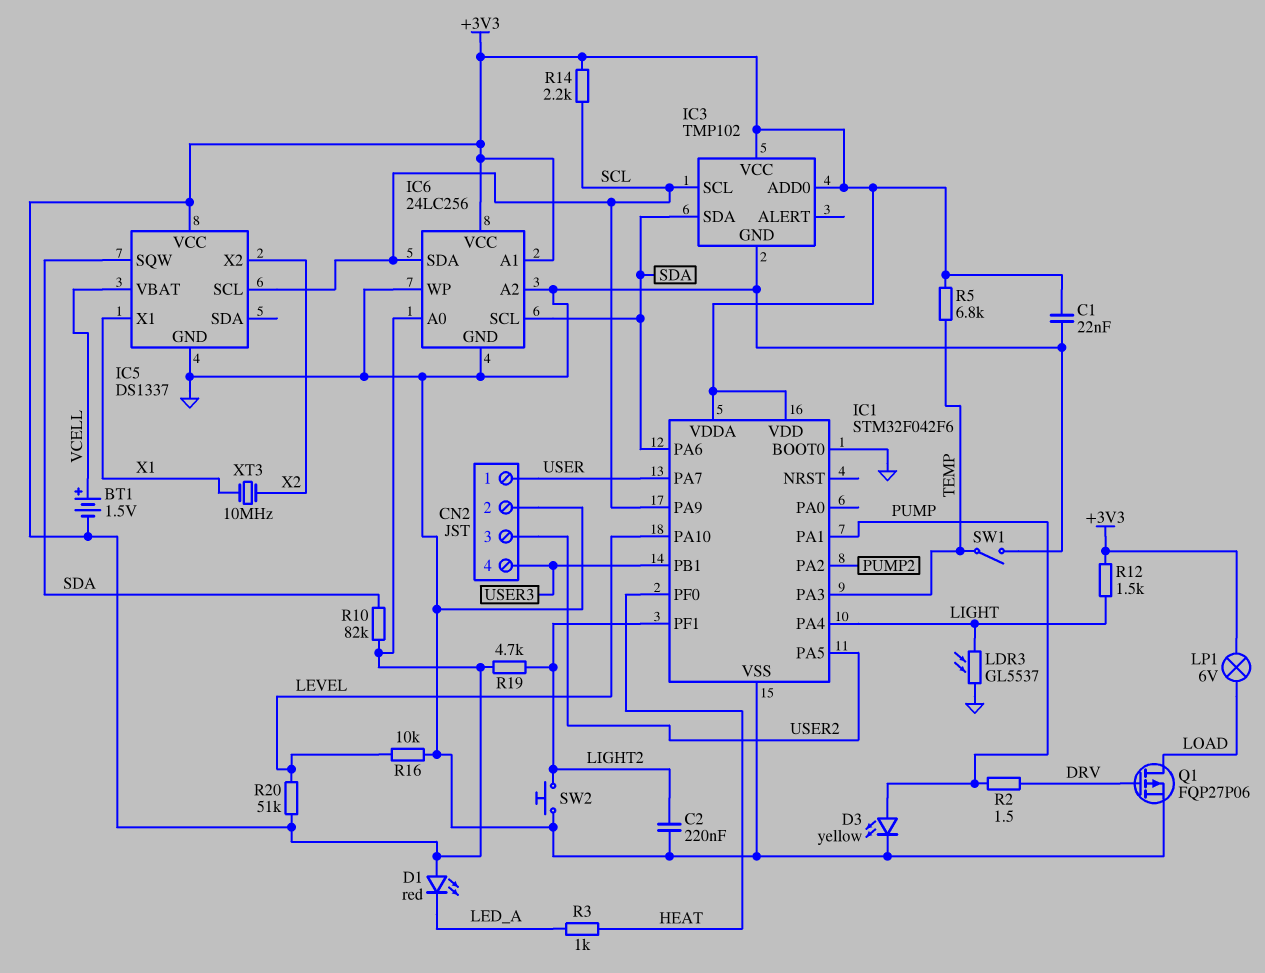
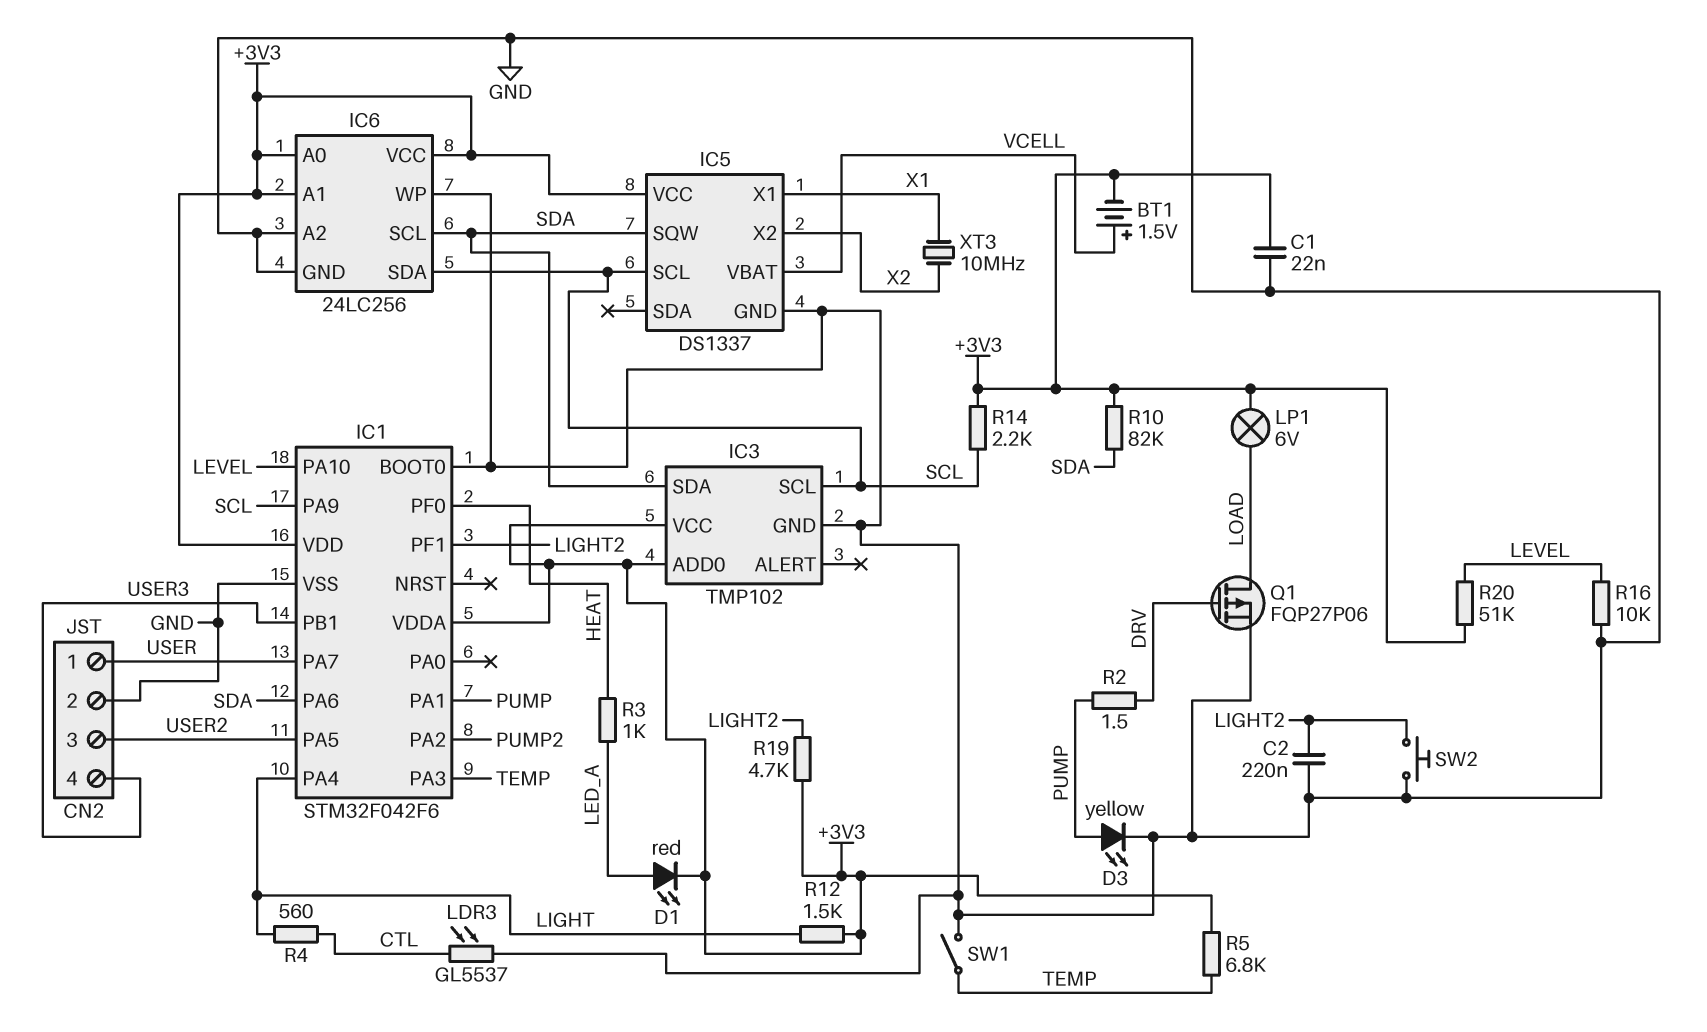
D1: LED red (A +3V3, K LED_A) -> LED red (A LED_A, K +3V3)
LDR3: GL5537 (GND, LIGHT) -> GL5537 (CTL, GND)
R4: none -> 560 (CTL, LIGHT)

